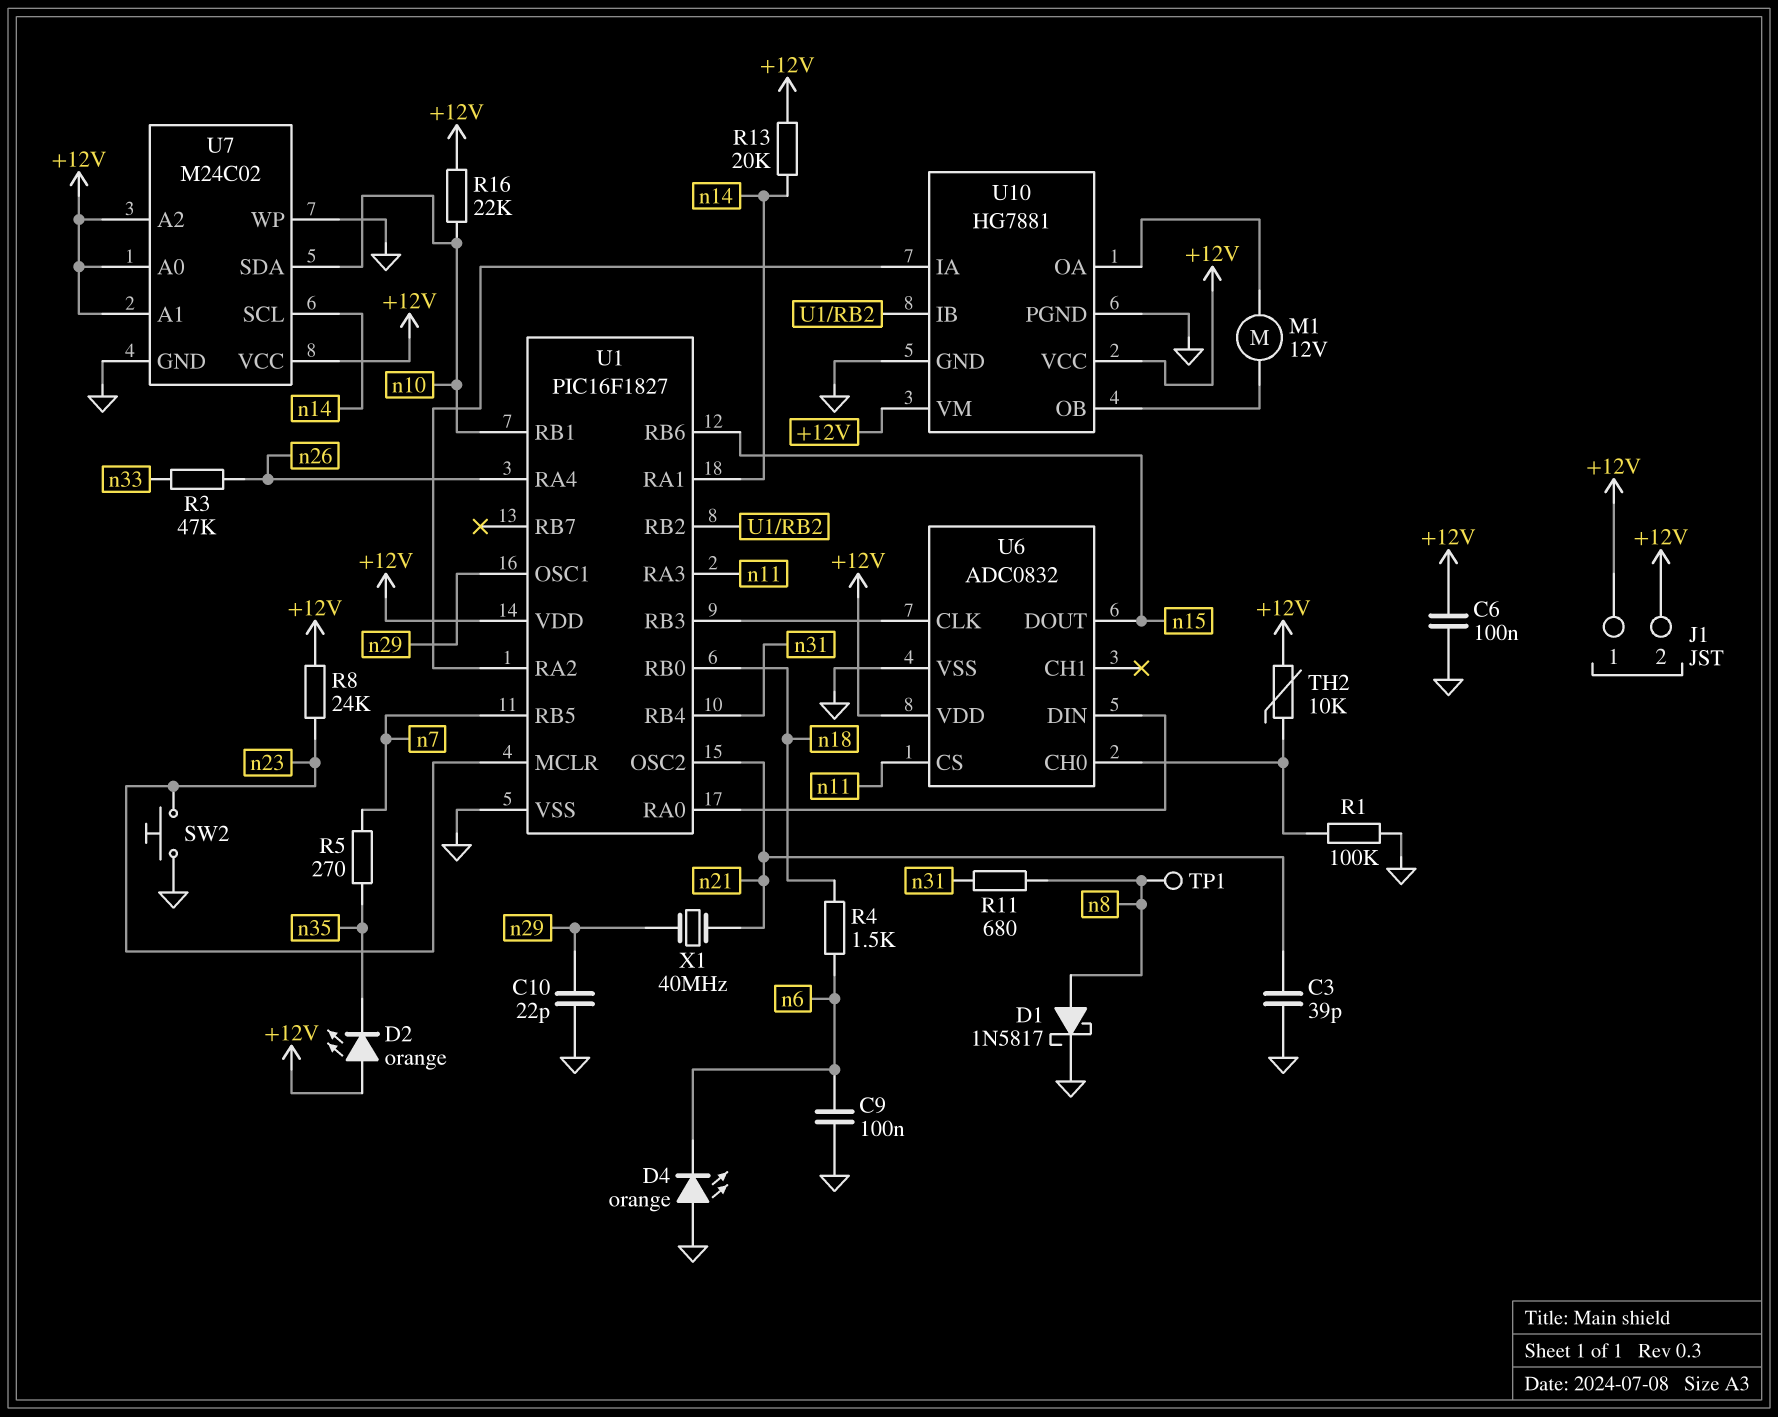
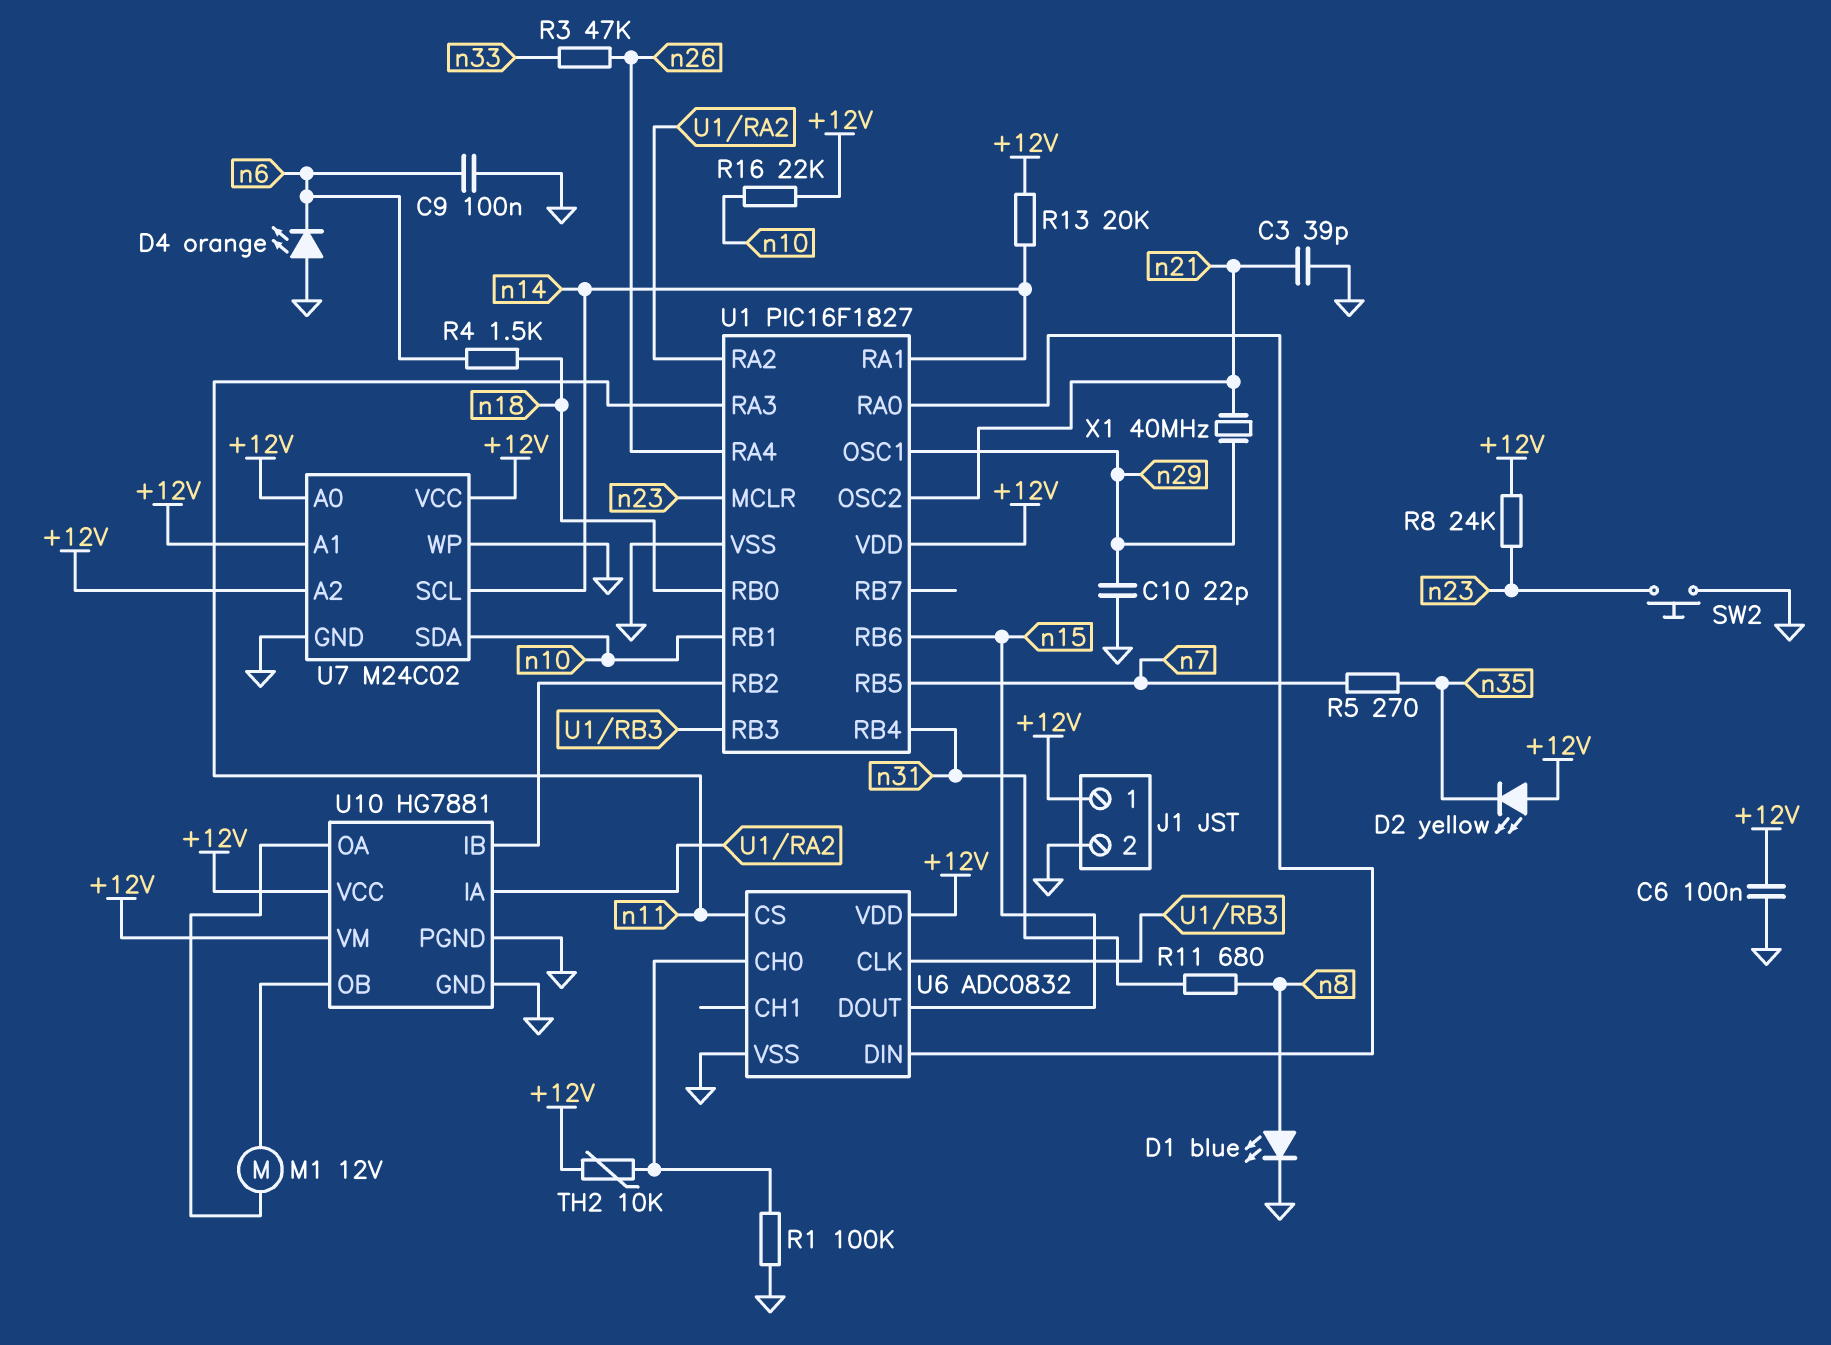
D1: schottky 1N5817 (A n8, K GND) -> LED blue (A n8, K GND)
D2: LED orange (A +12V, K n35) -> LED yellow (A +12V, K n35)
J1 pin 2: +12V -> GND
TP1: test point (n8) -> none

